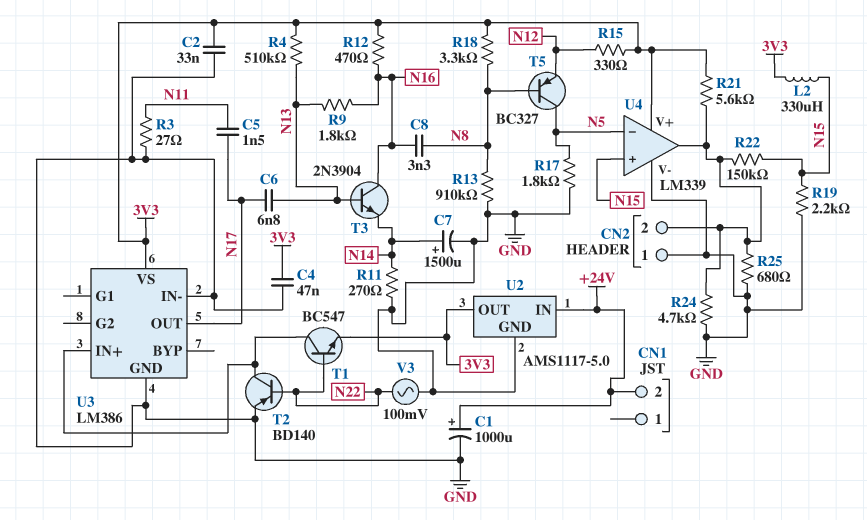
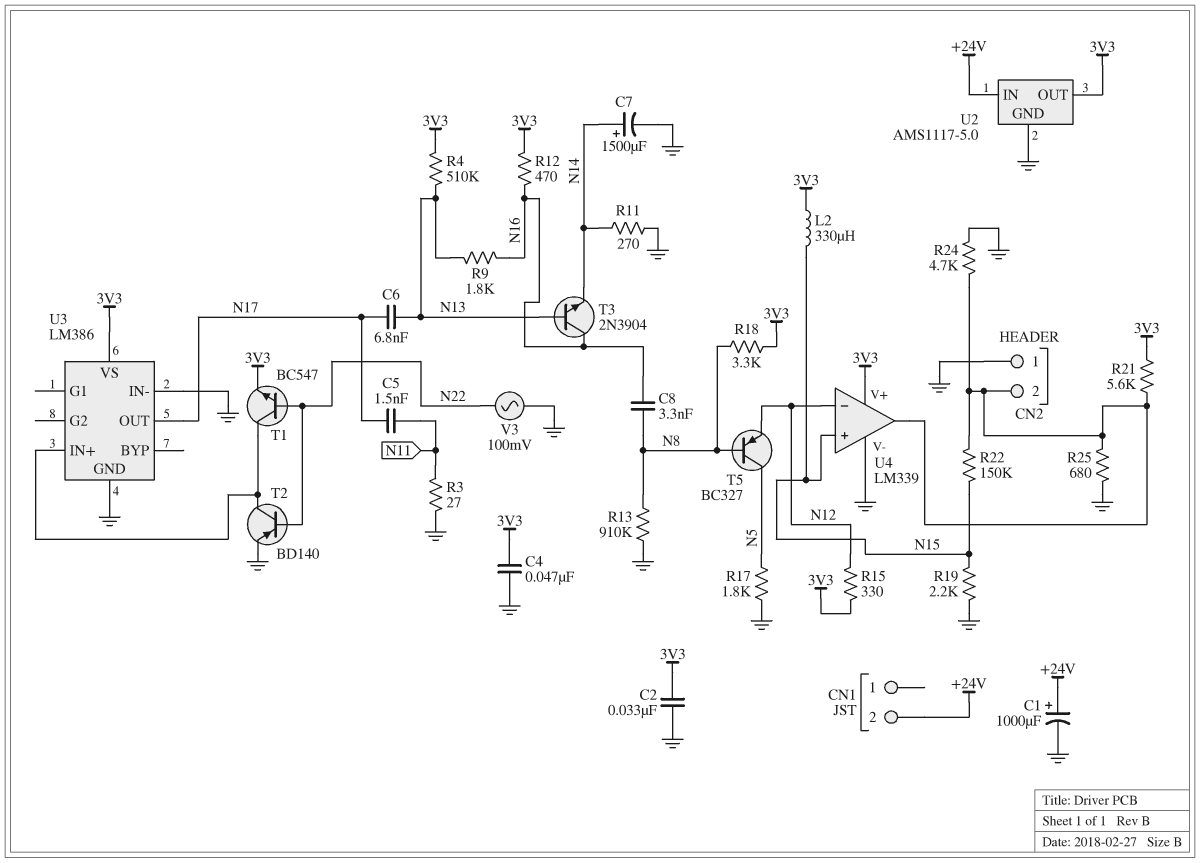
U4 pin in-: N5 -> N12

